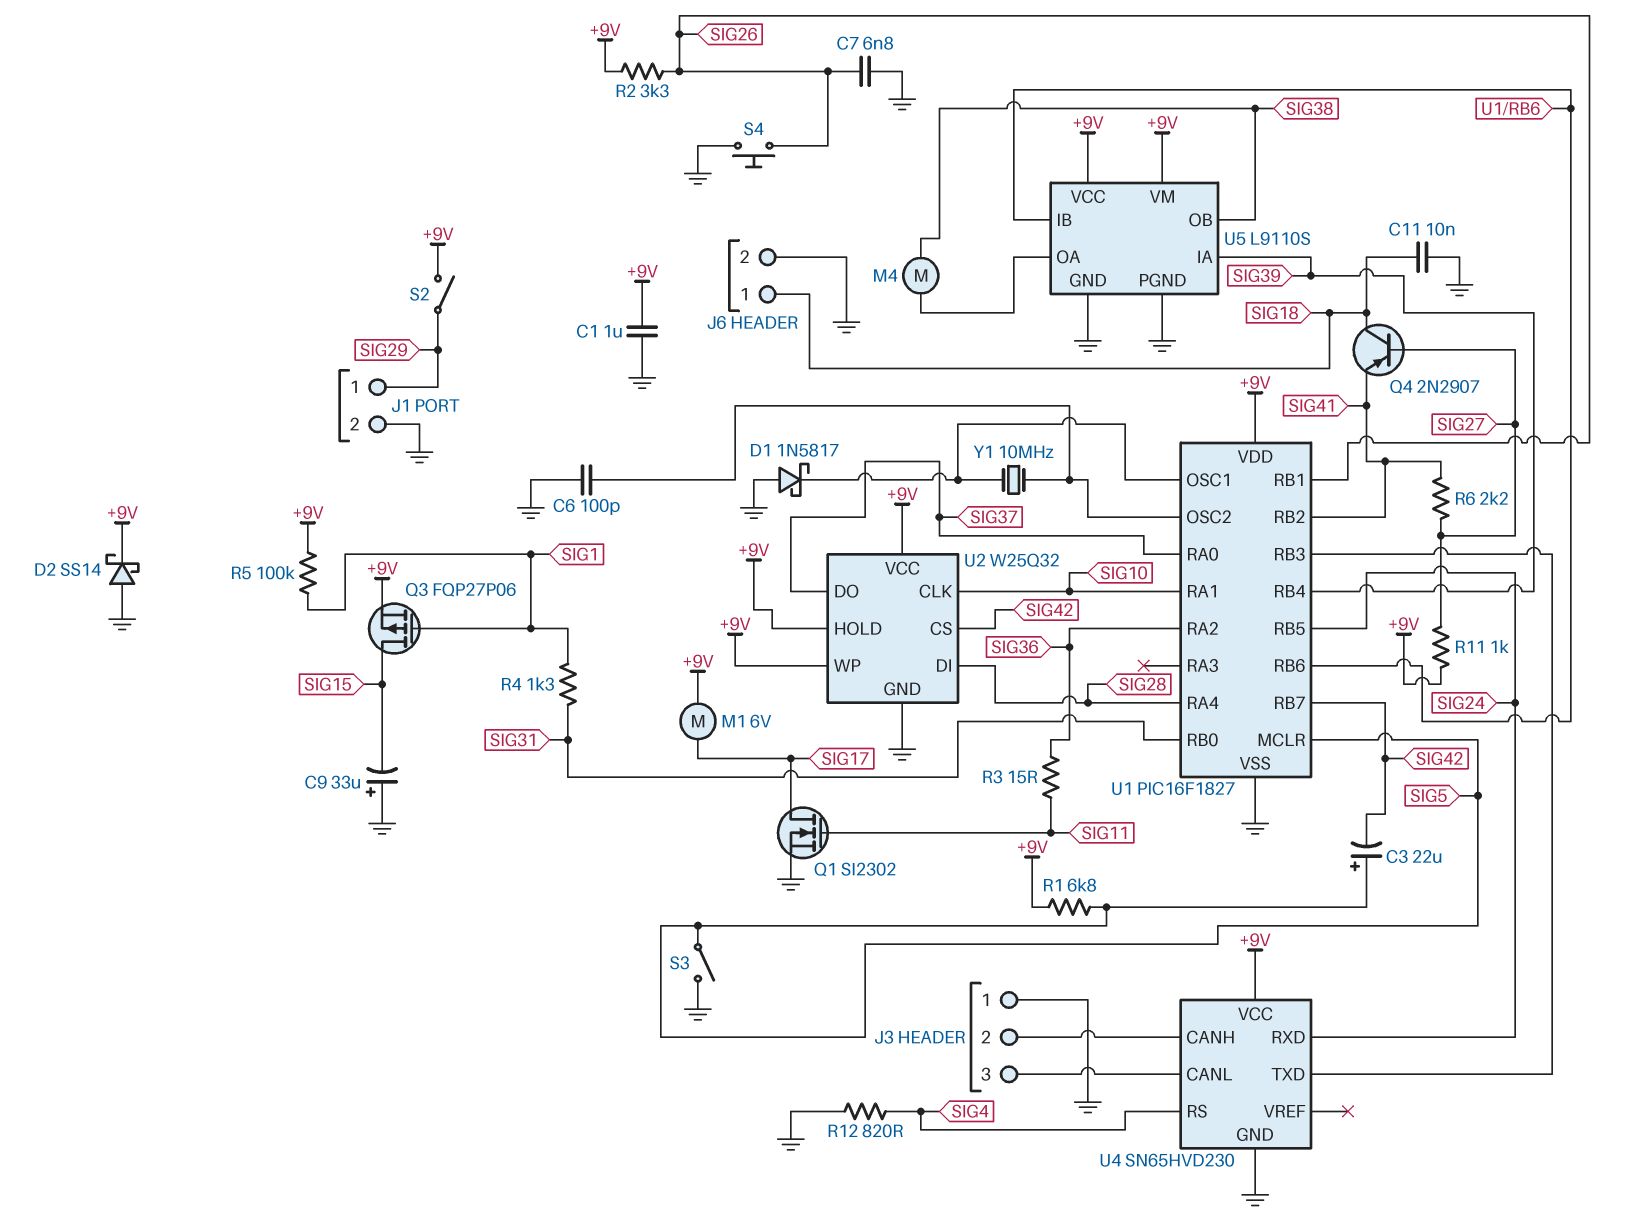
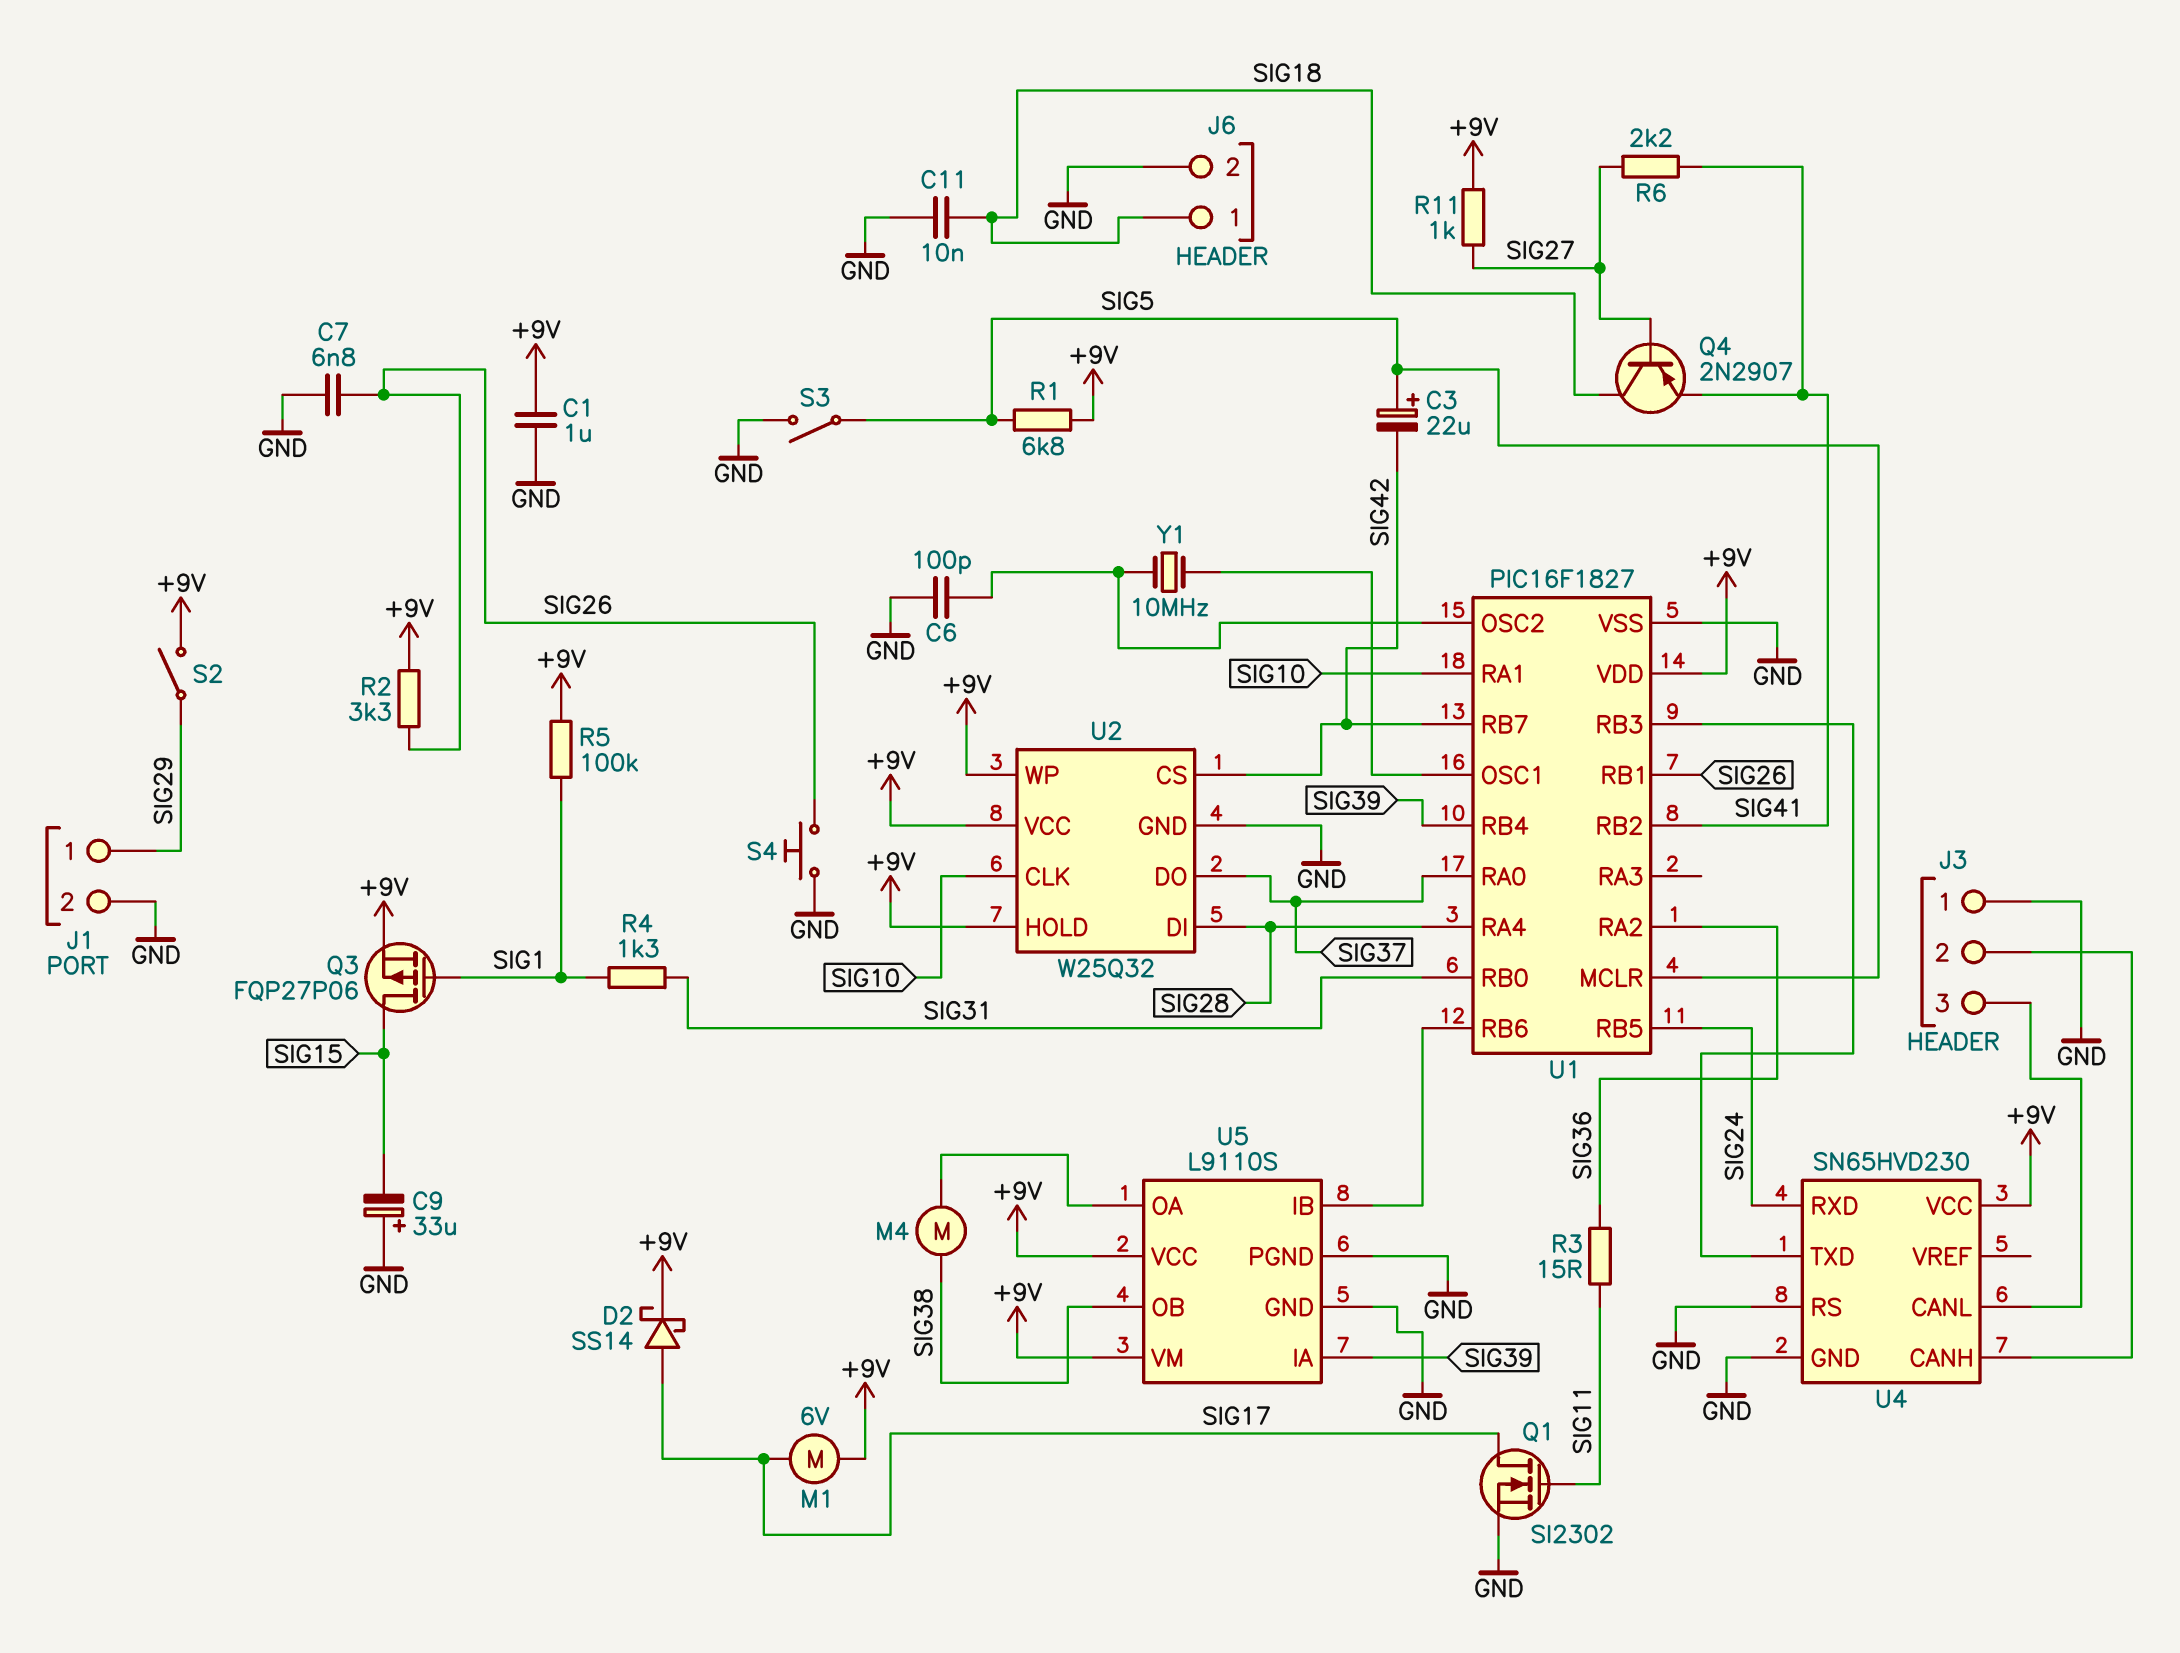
D1: schottky 1N5817 (A GND, K U1/OSC1) -> none
D2: schottky SS14 (A GND, K +9V) -> schottky SS14 (A SIG17, K +9V)
R12: 820 (GND, SIG4) -> none
U4 pin RS: SIG4 -> GND

